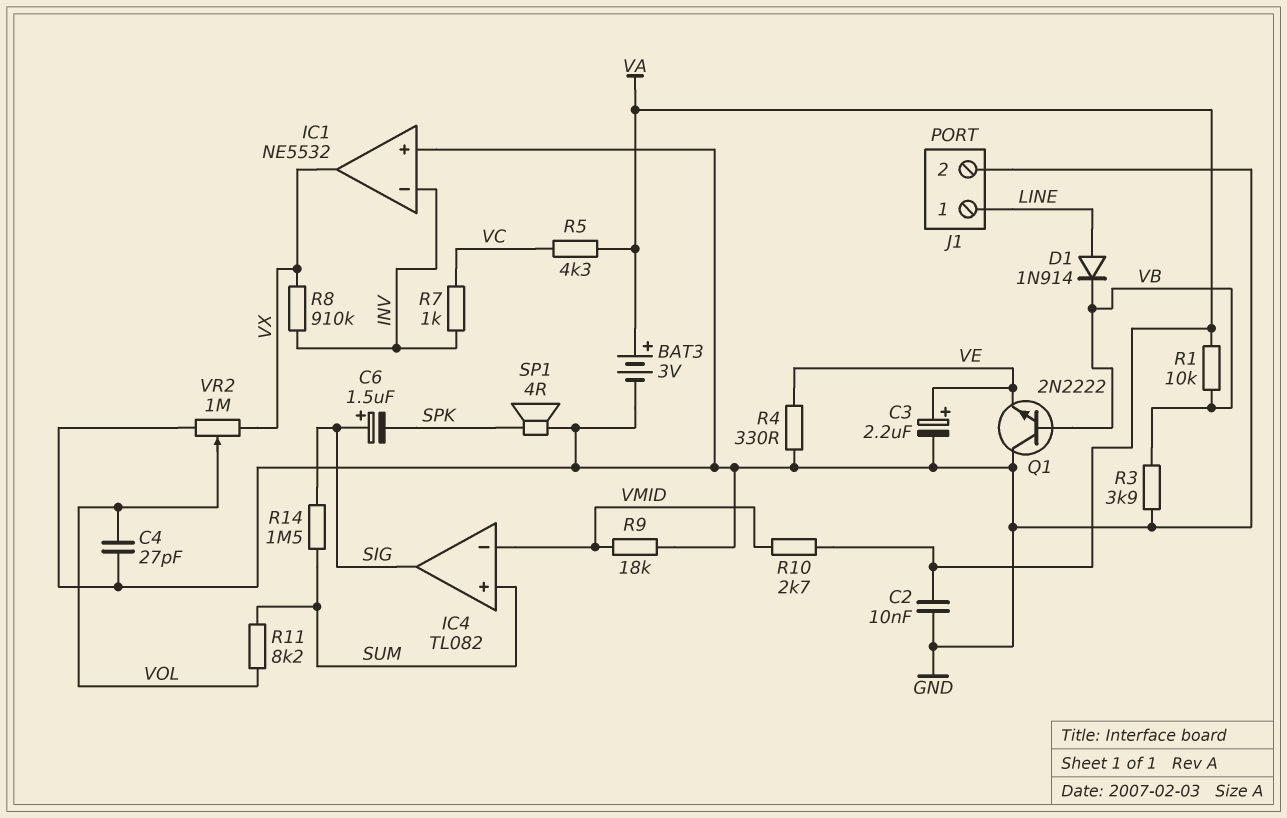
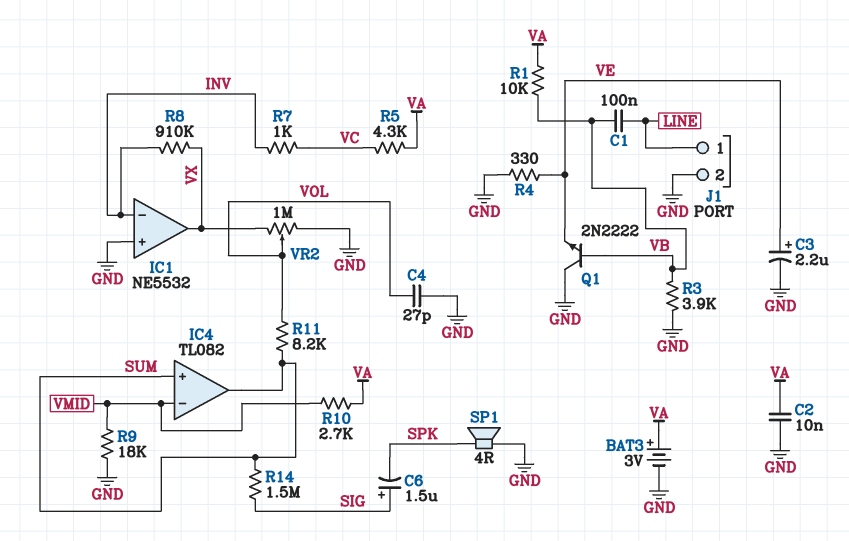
C1: none -> 100nF (LINE, VB)
D1: diode 1N914 (A LINE, K VB) -> none
IC4 pin out: SIG -> SUM

